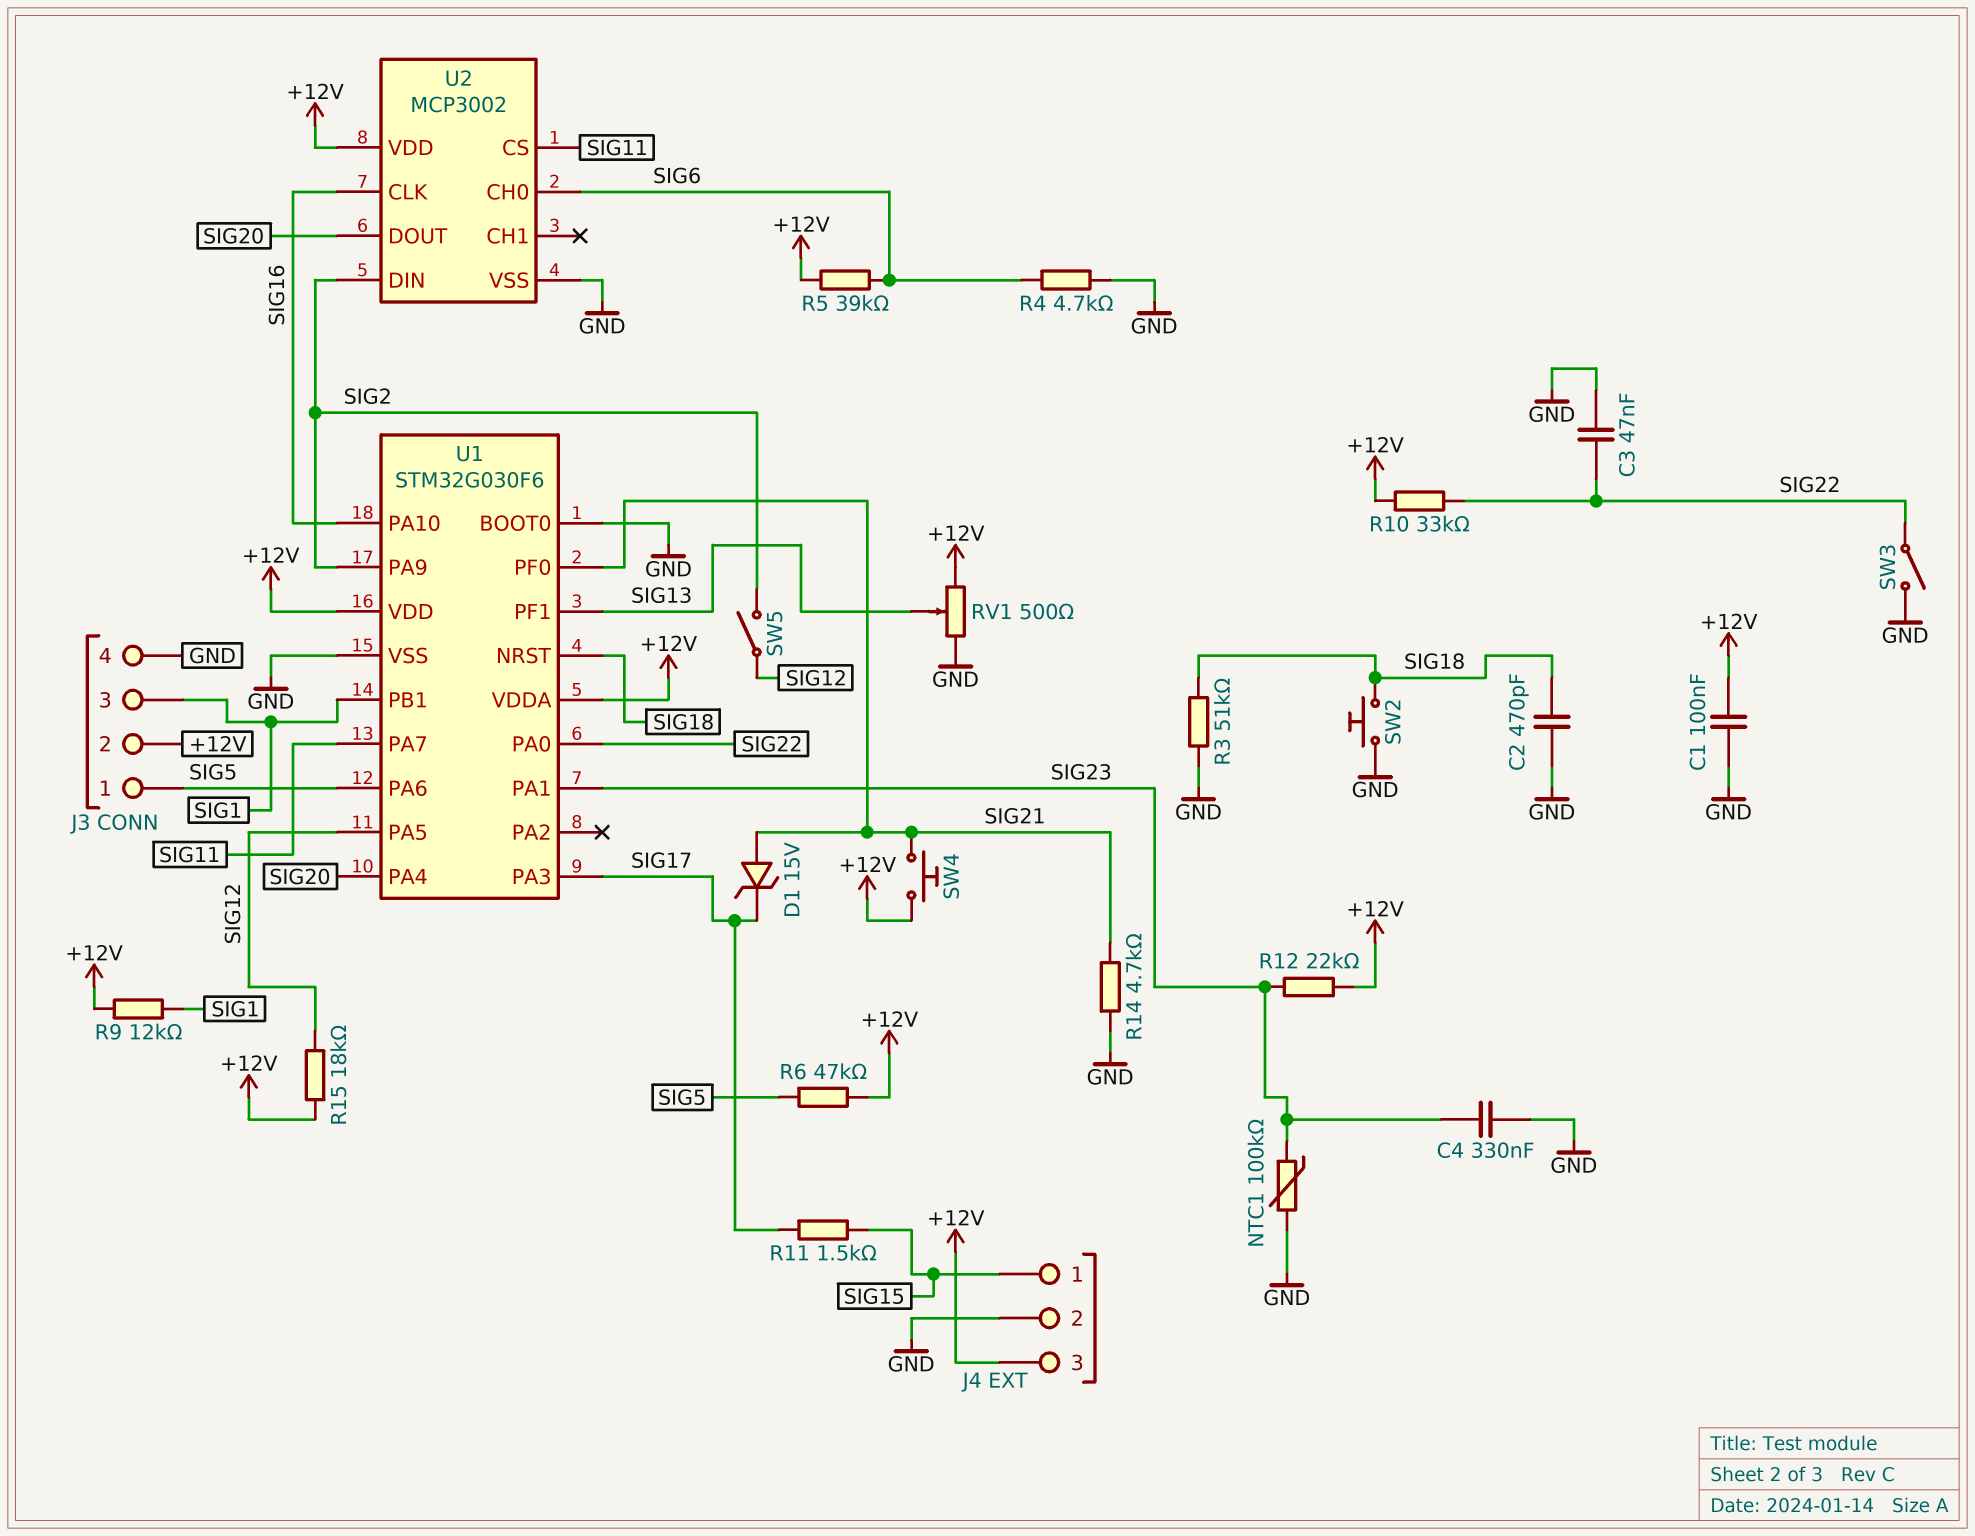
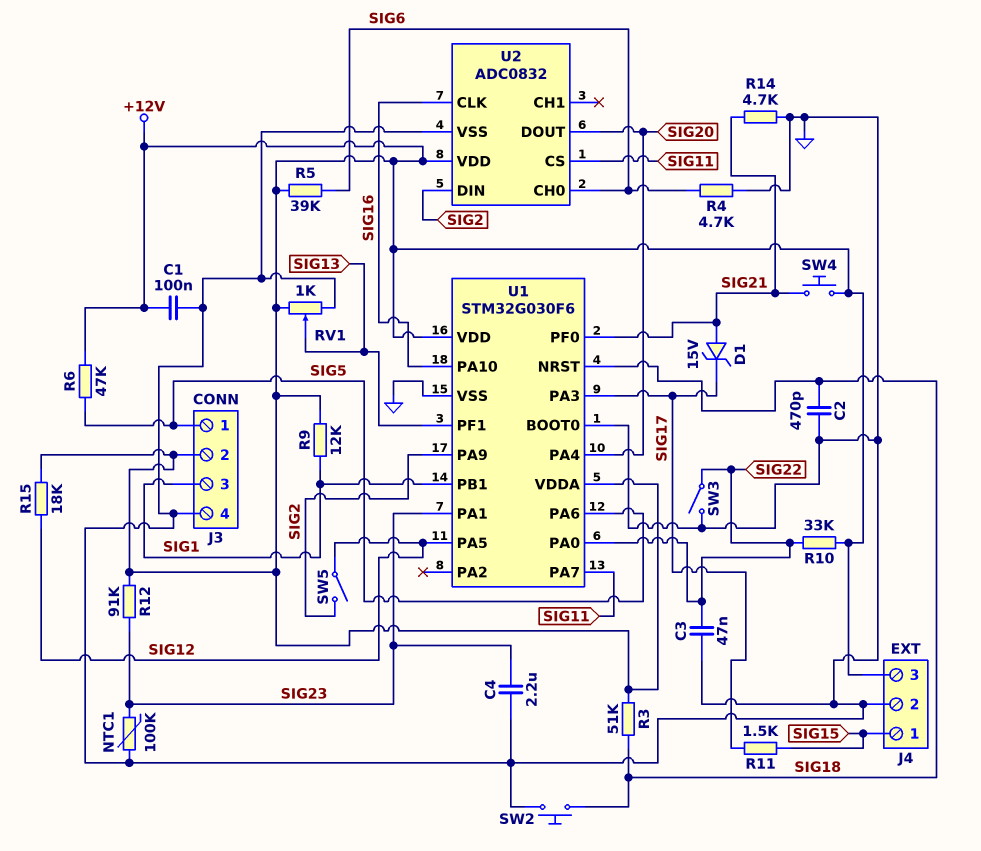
C4: 330nF (GND, SIG23) -> 2.2uF (GND, SIG23)
R3: 51k (GND, SIG18) -> 51k (+12V, SIG18)
R12: 22k (+12V, SIG23) -> 91k (+12V, SIG23)
RV1: 500 (+12V, GND, wiper SIG13) -> 1k (+12V, GND, wiper SIG13)
U2: MCP3002 -> ADC0832

